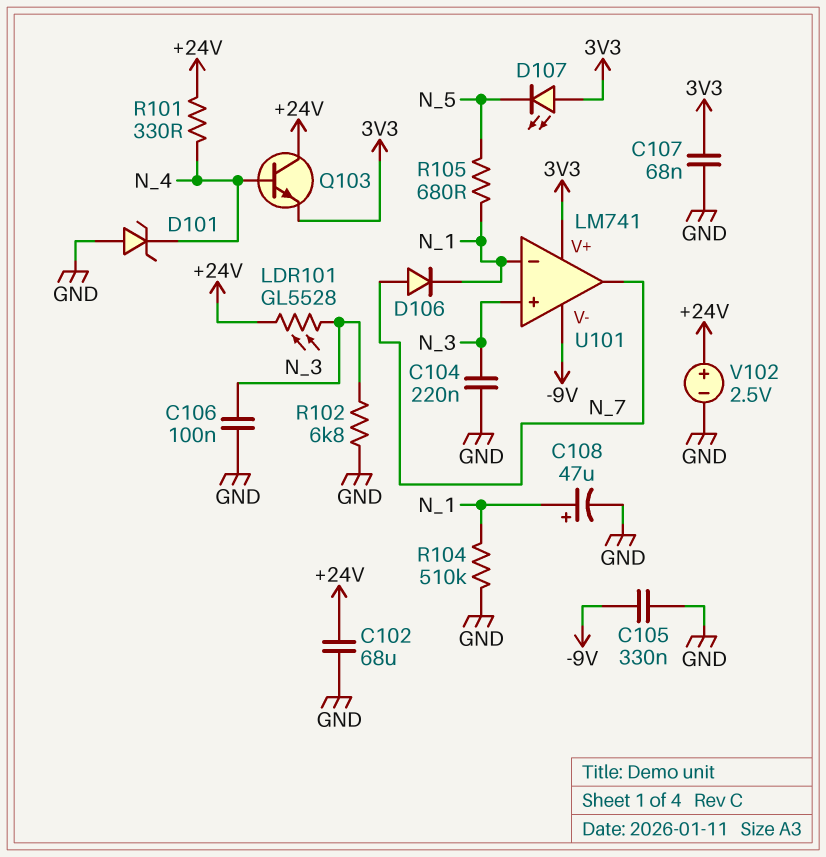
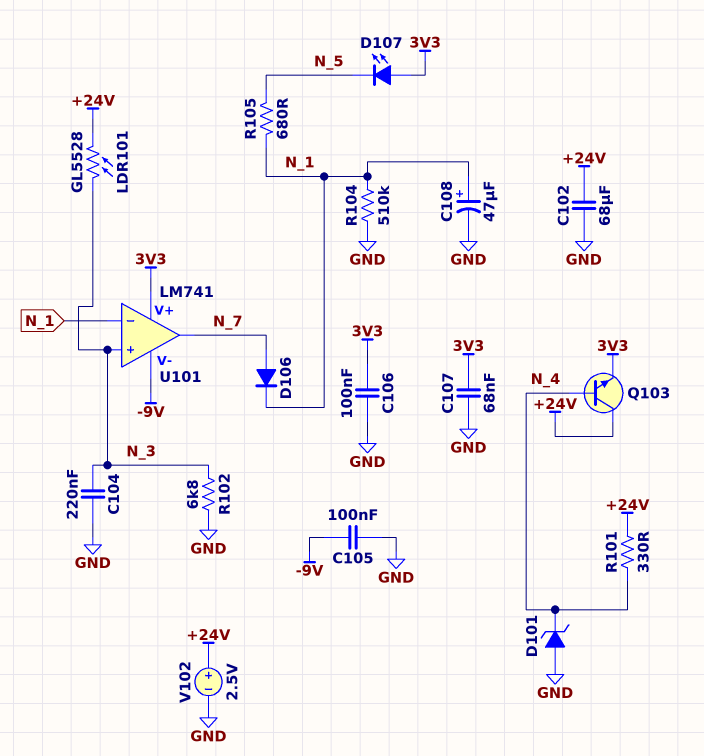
C105: 330nF (-9V, GND) -> 100nF (-9V, GND)
C106: 100nF (GND, N_3) -> 100nF (3V3, GND)

